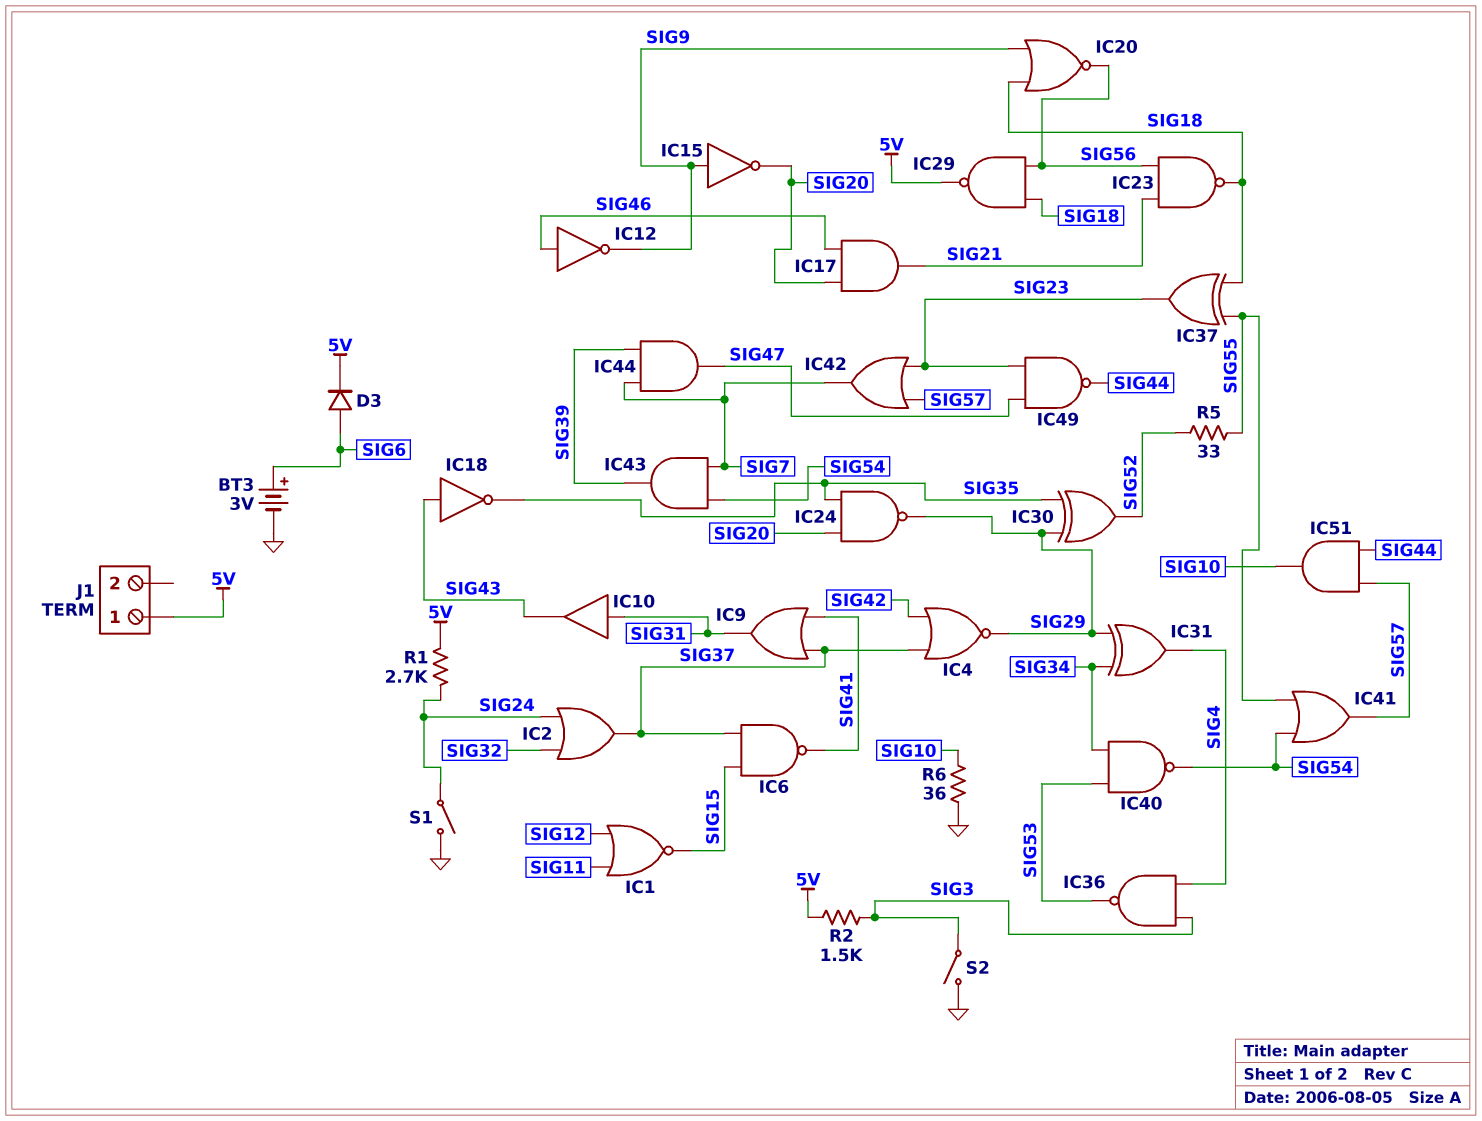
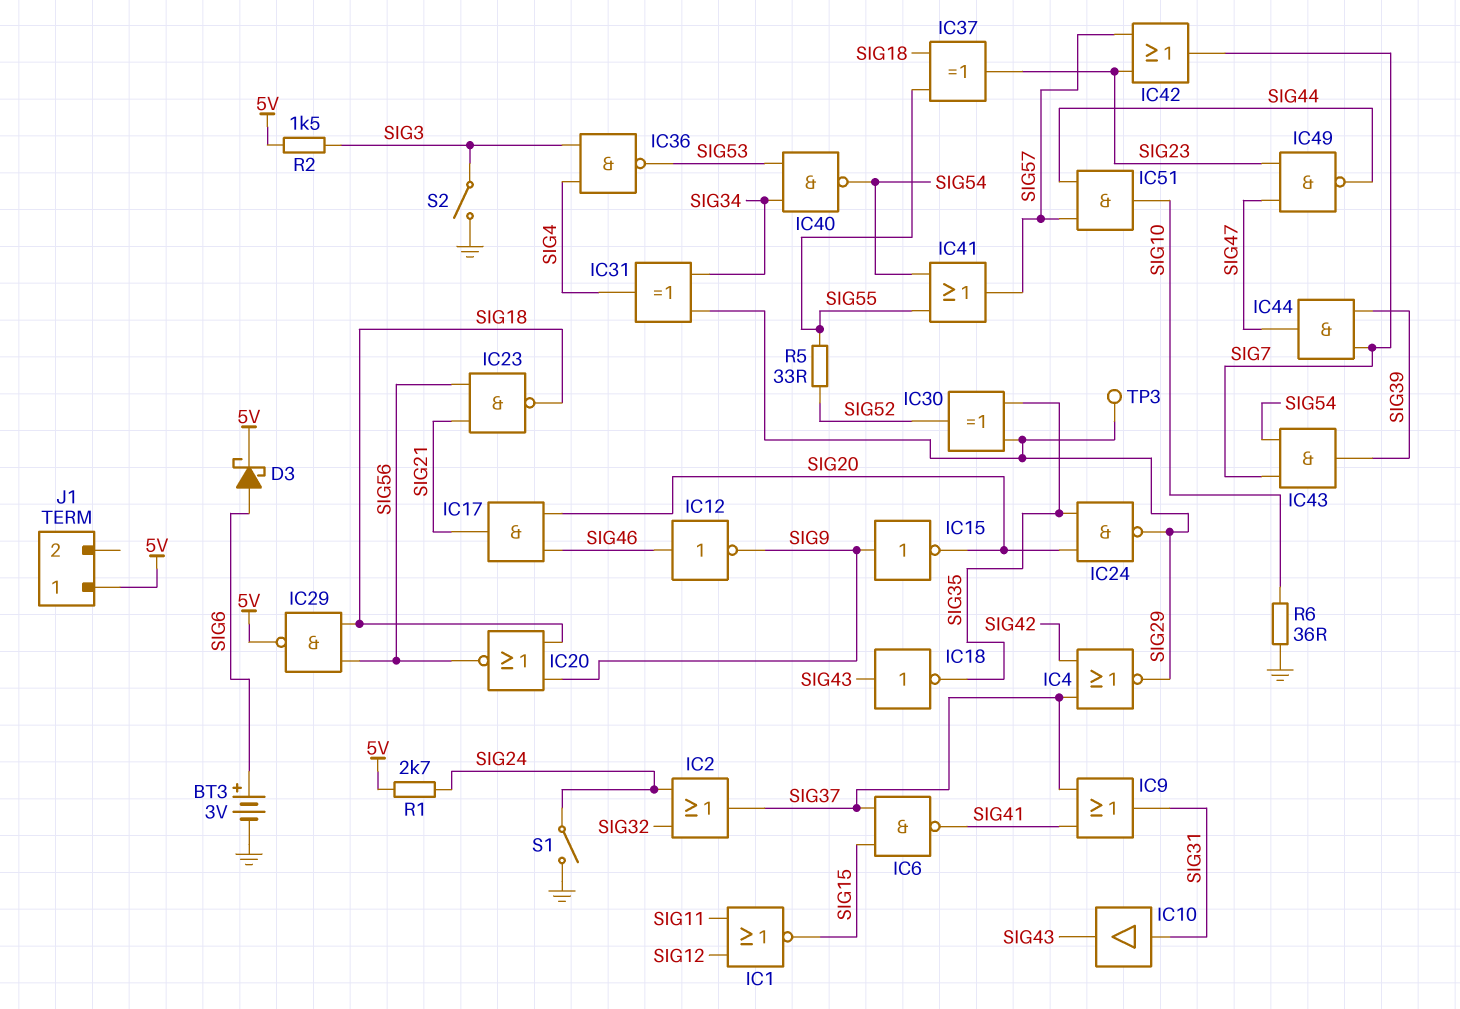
D3: diode (A SIG6, K 5V) -> schottky (A SIG6, K 5V)
TP3: none -> test point (SIG29)

